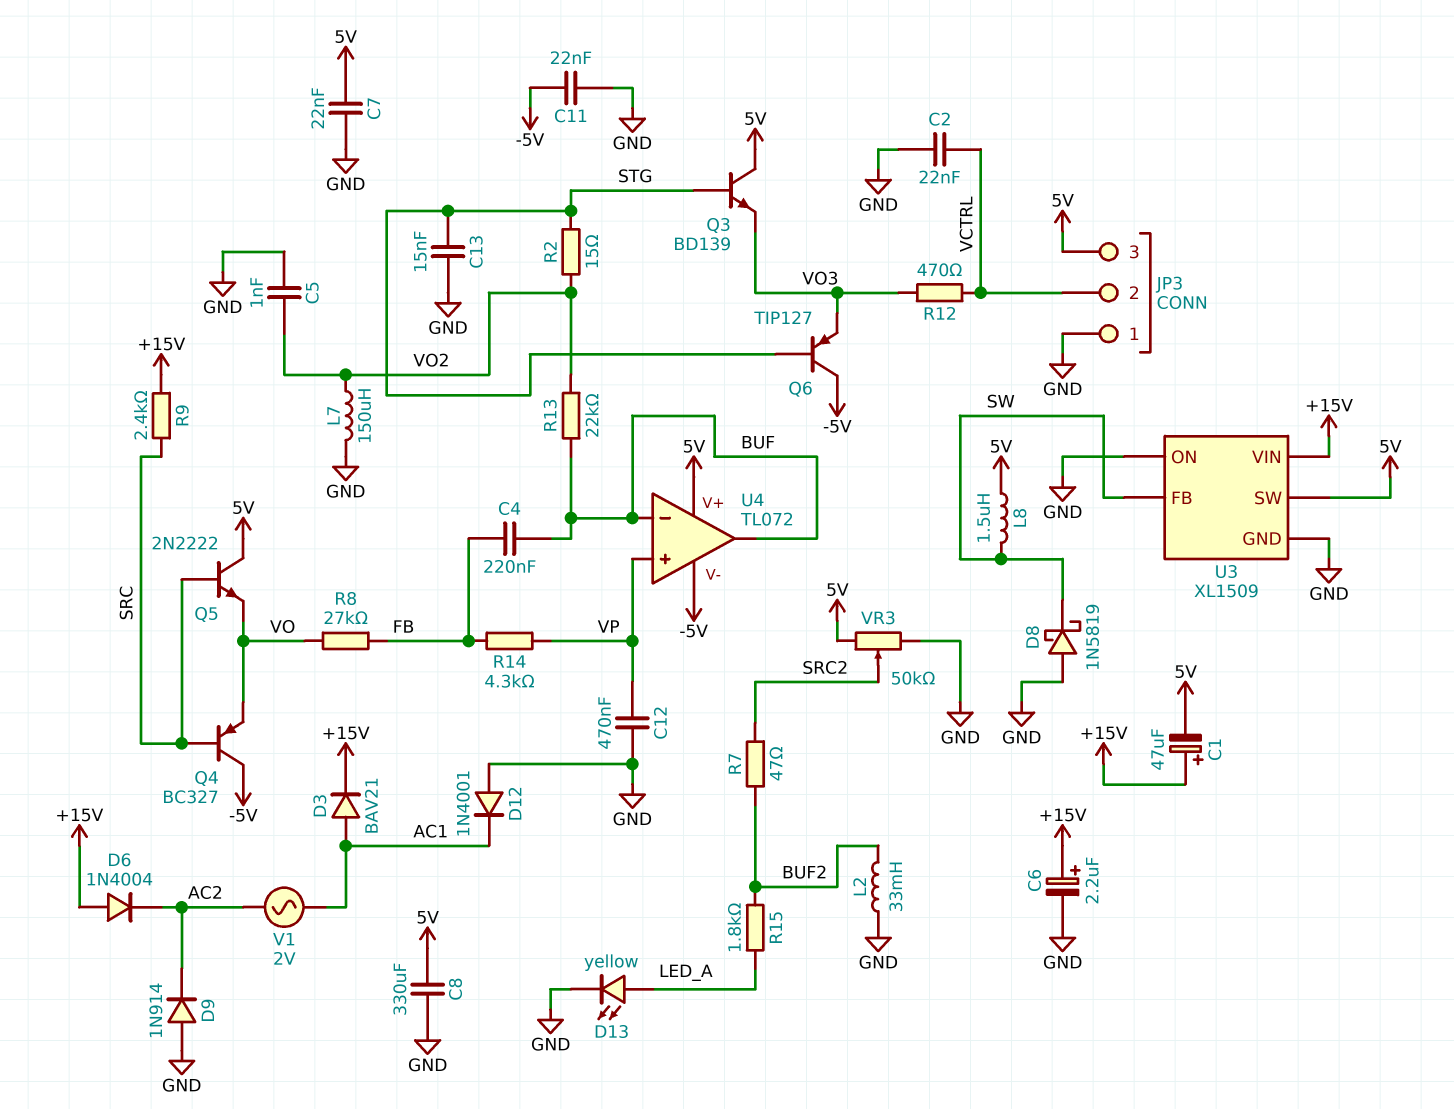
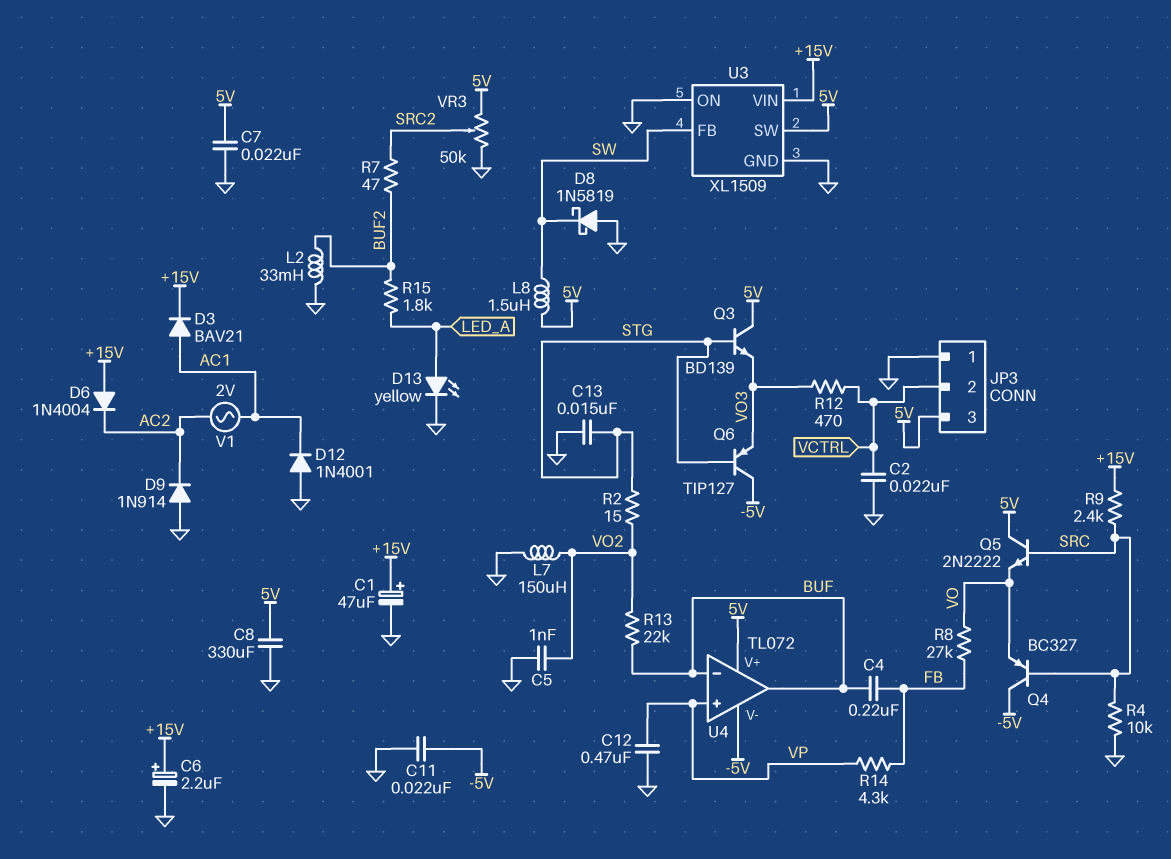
C1: 47uF (plus +15V, minus 5V) -> 47uF (plus +15V, minus GND)
R4: none -> 10k (GND, SRC)

